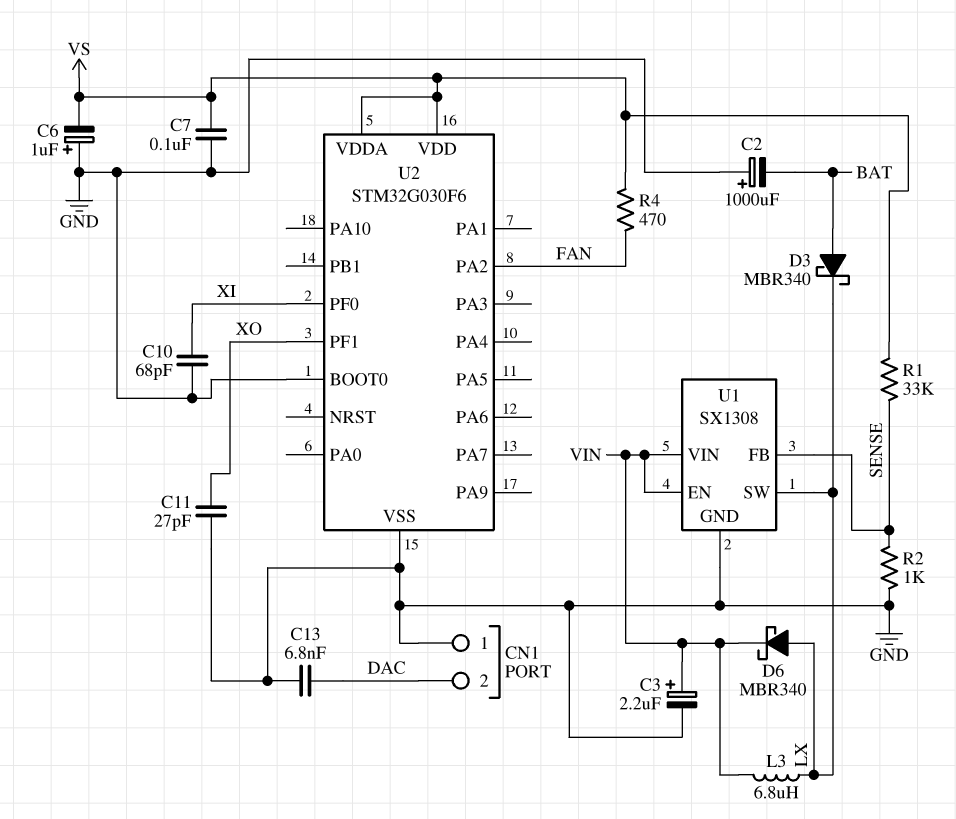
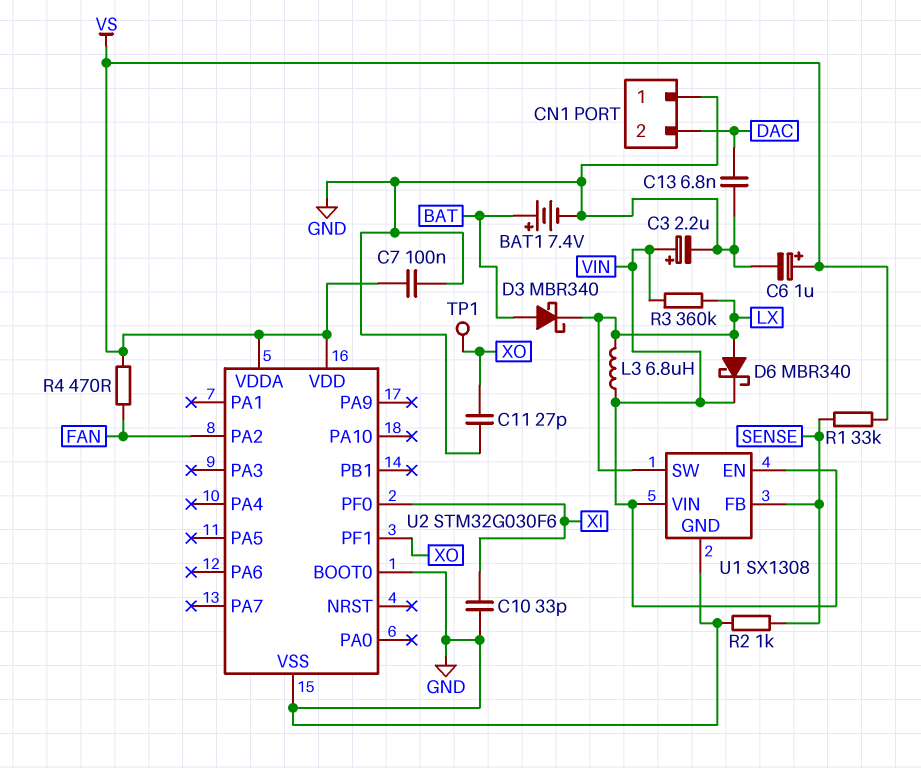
BAT1: none -> 7.4V (plus BAT, minus GND)
C2: 1000uF (plus GND, minus BAT) -> none
C6: 1uF (plus GND, minus VS) -> 1uF (plus VS, minus GND)
C10: 68pF (GND, XI) -> 33pF (GND, XI)
R3: none -> 360k (LX, VIN)
TP1: none -> test point (XO)

